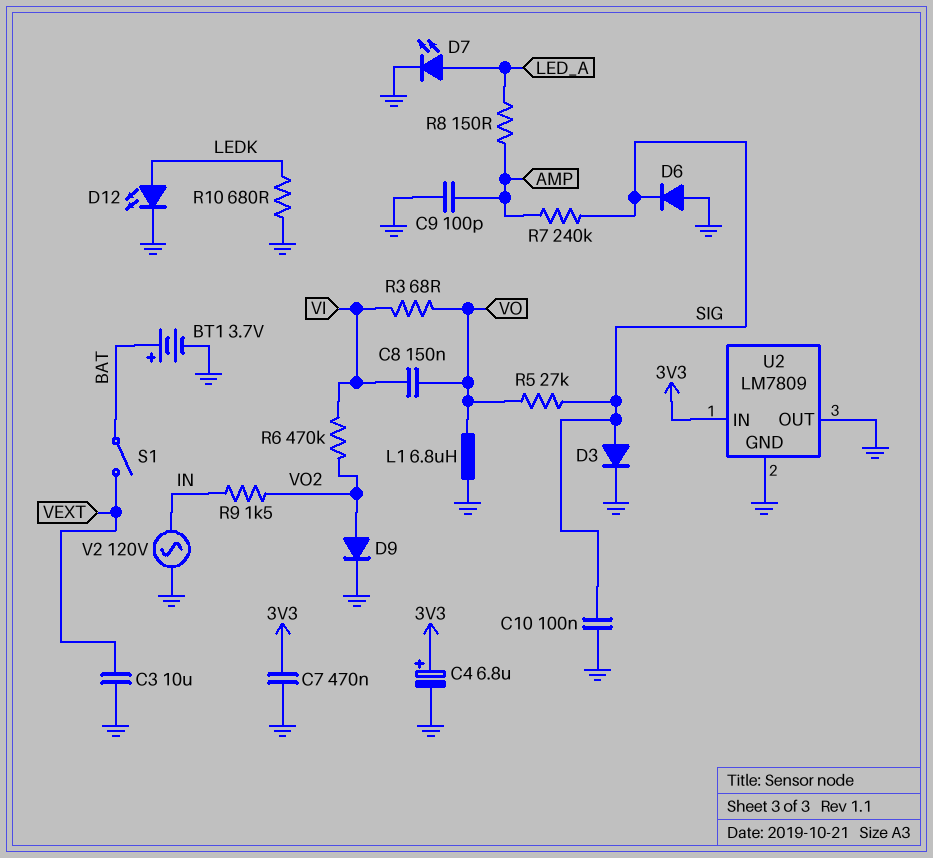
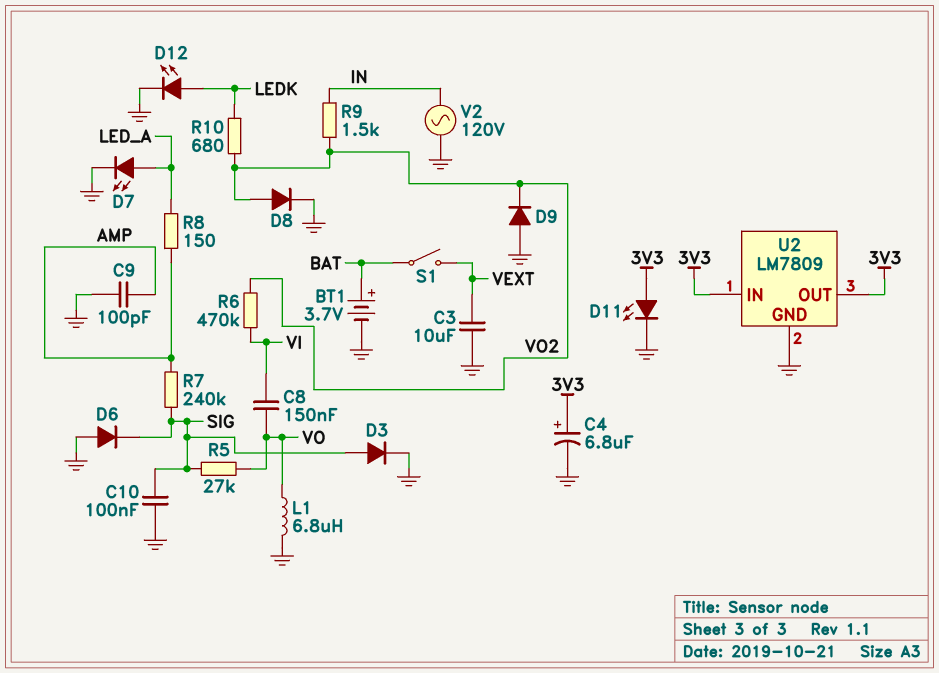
C7: 470nF (3V3, GND) -> none
D8: none -> diode (A VO2, K GND)
D9: diode (A VO2, K GND) -> diode (A GND, K VO2)
D11: none -> LED (A 3V3, K GND)
R3: 68 (VI, VO) -> none
R10: 680 (GND, LEDK) -> 680 (LEDK, VO2)
U2 pin OUT: GND -> 3V3

